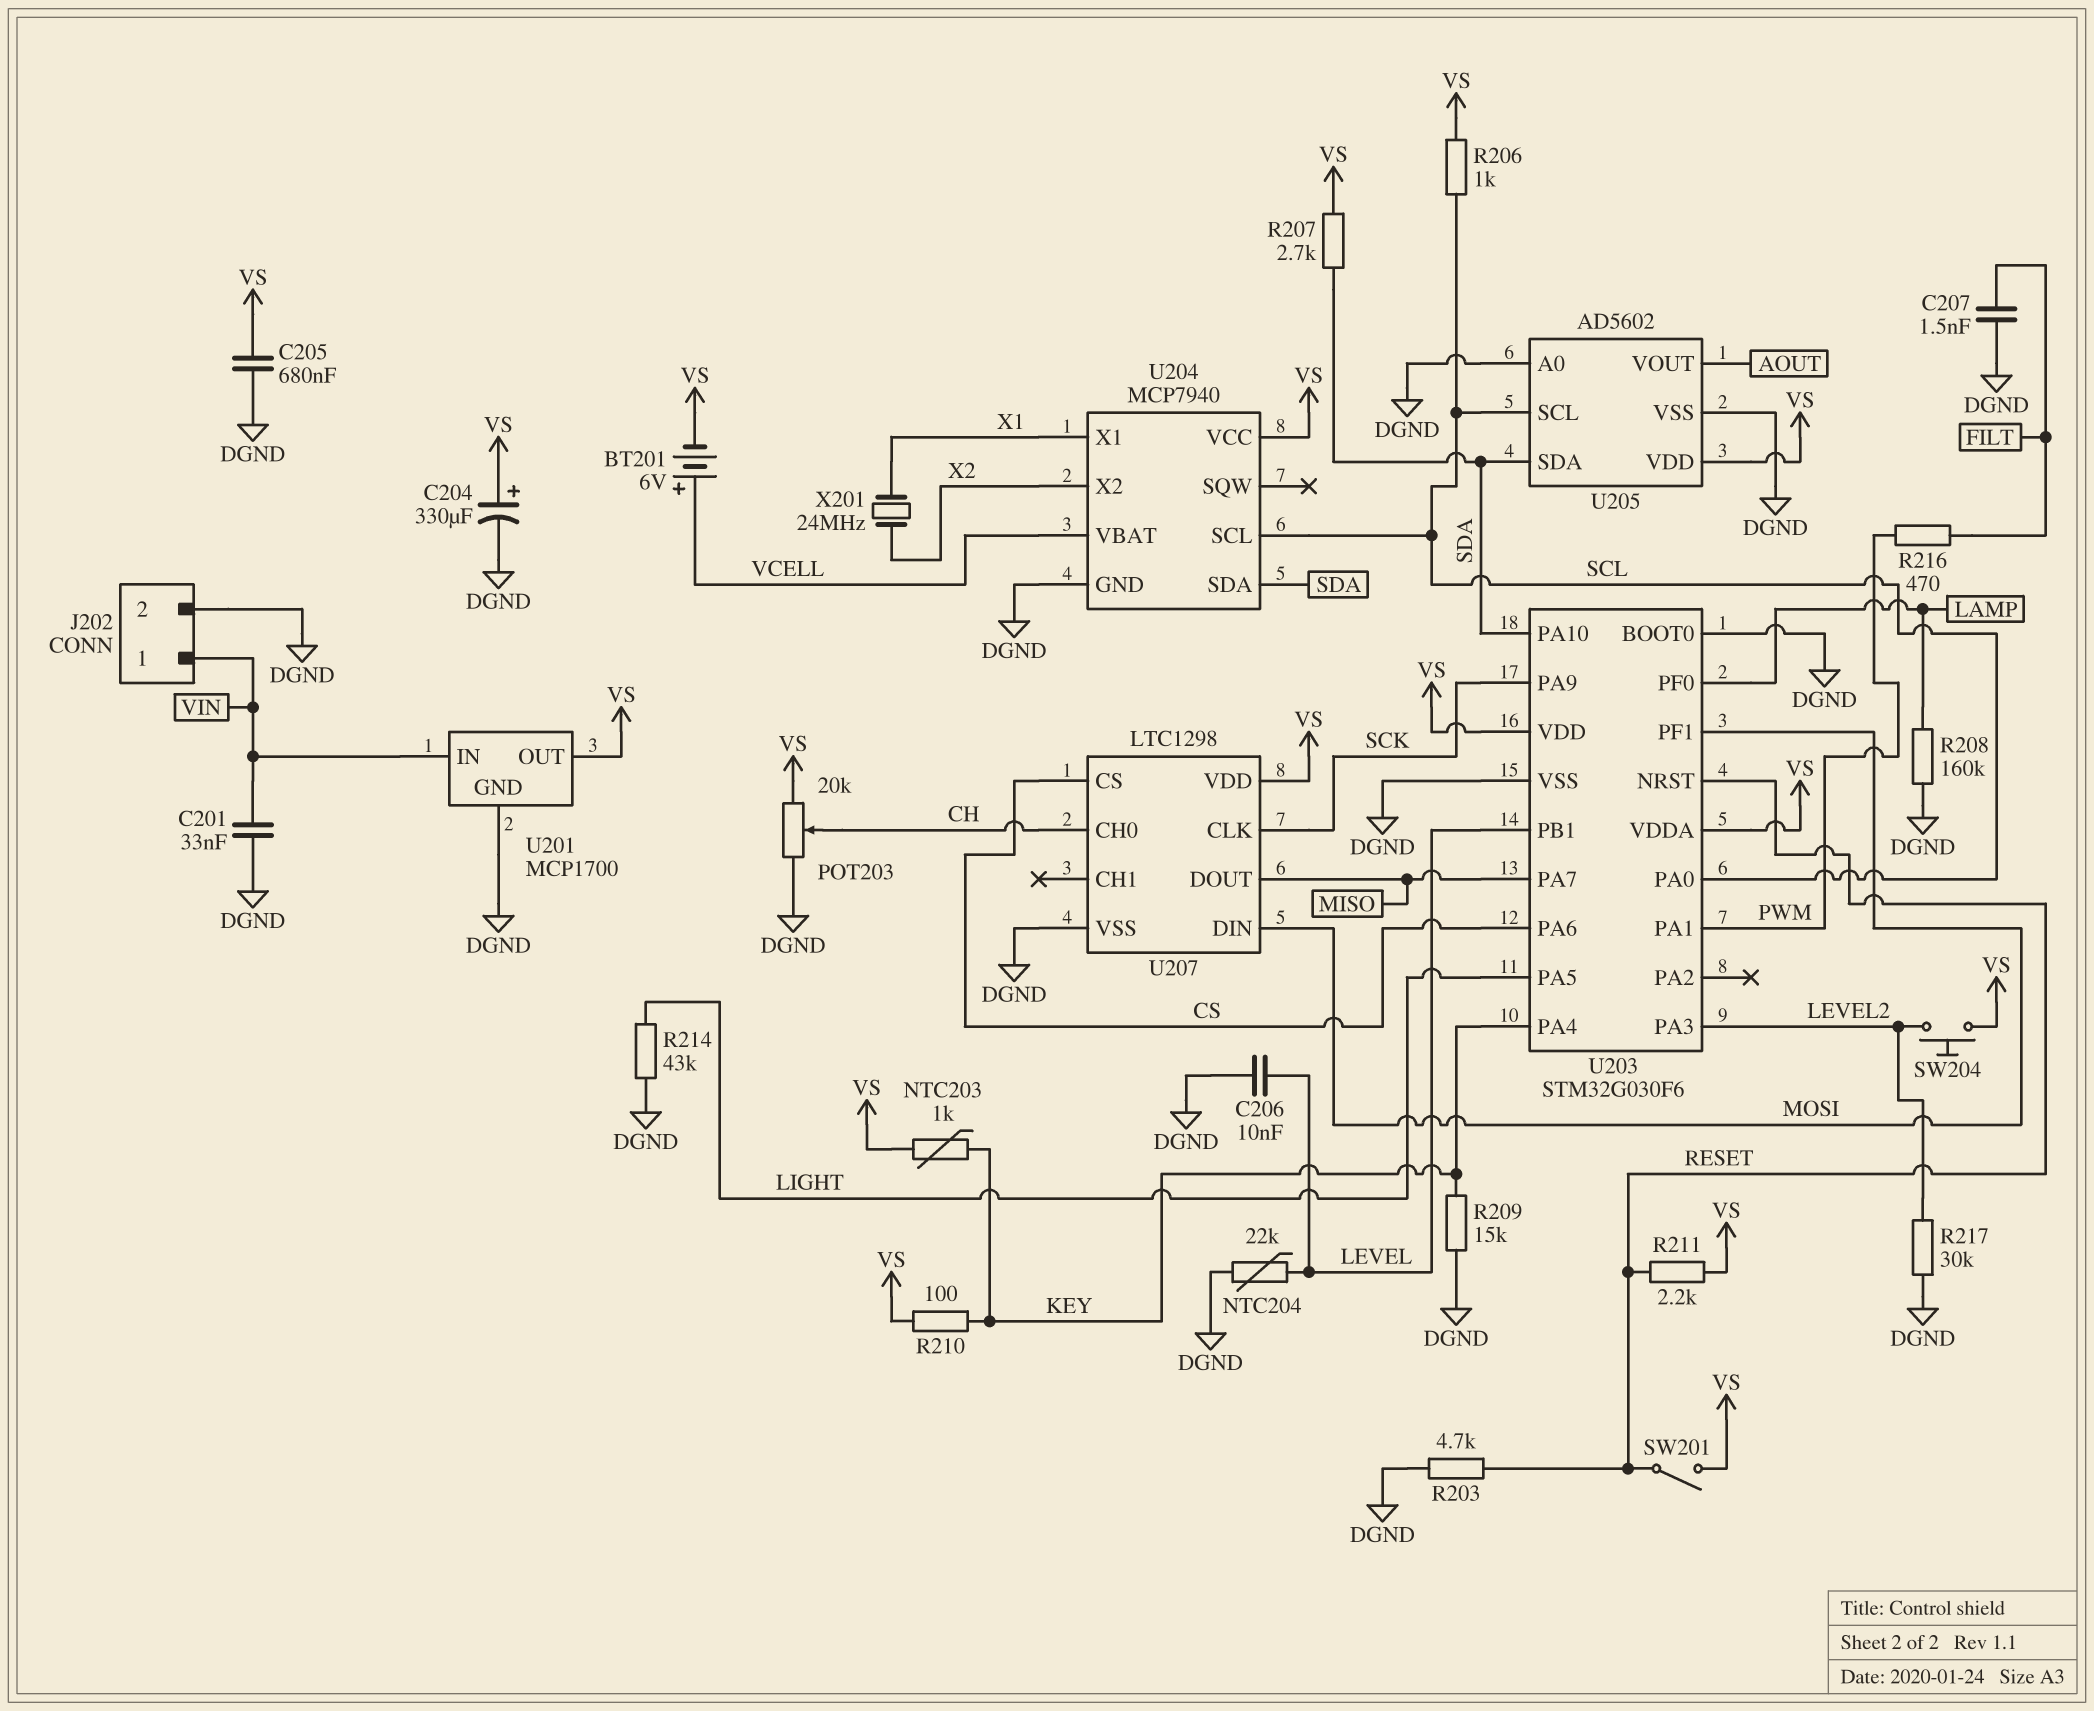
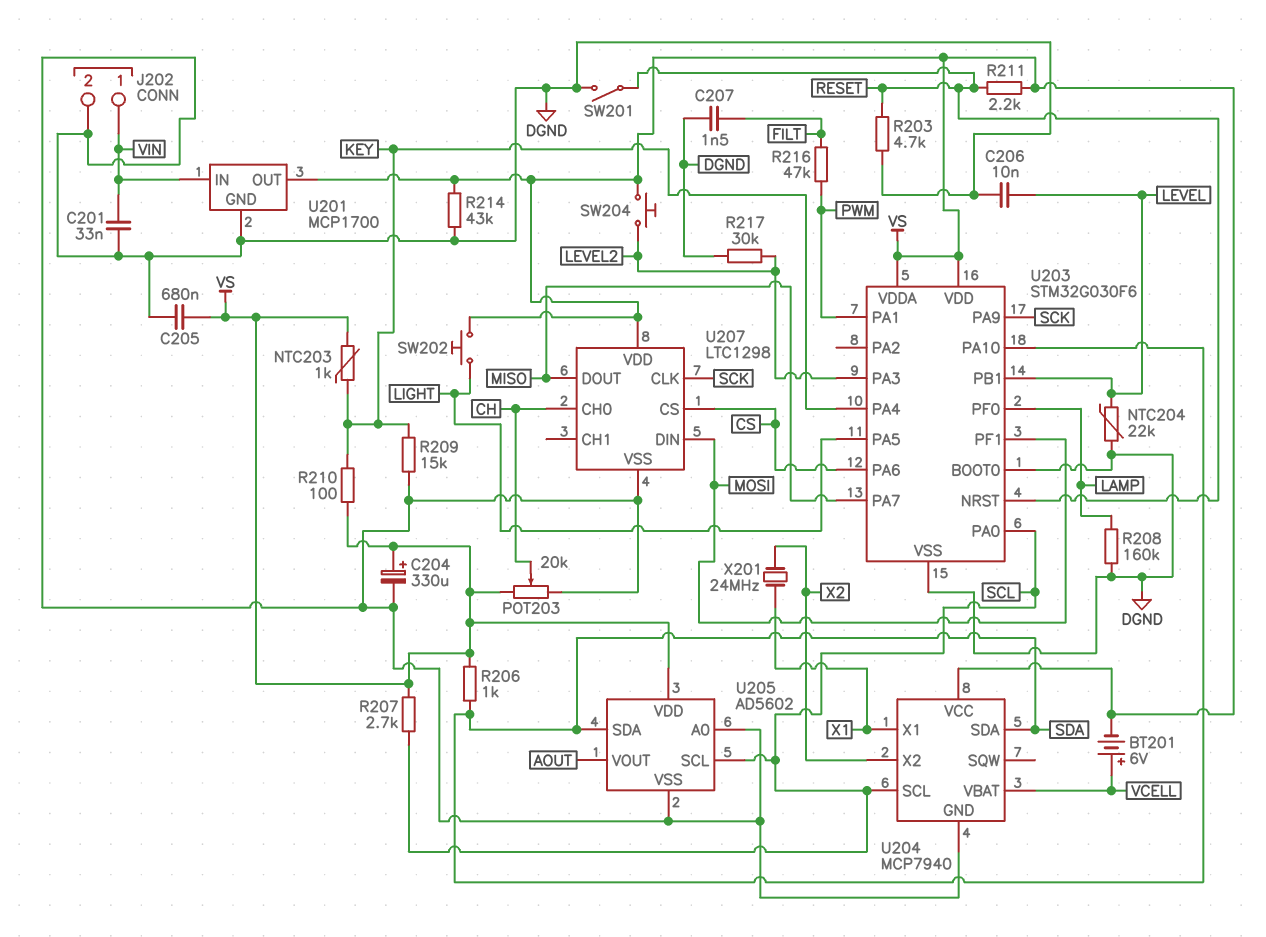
R206: 1k (SCL, VS) -> 1k (SDA, VS)
R207: 2.7k (SDA, VS) -> 2.7k (SCL, VS)
R214: 43k (DGND, LIGHT) -> 43k (DGND, VS)
R216: 470 (FILT, PWM) -> 47k (FILT, PWM)
SW201: switch (RESET, VS) -> switch (DGND, RESET)
SW202: none -> button (LIGHT, VS)

